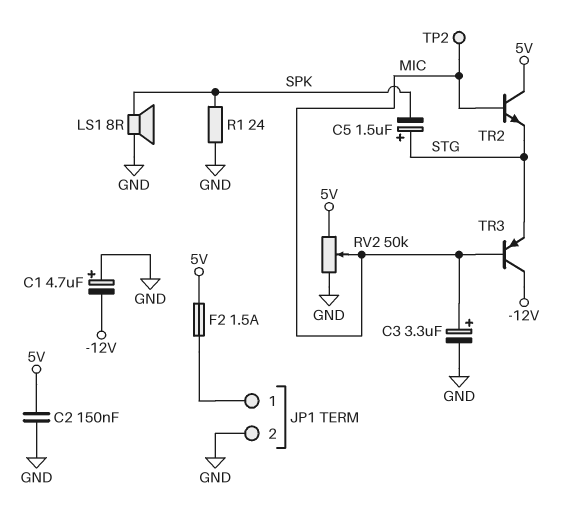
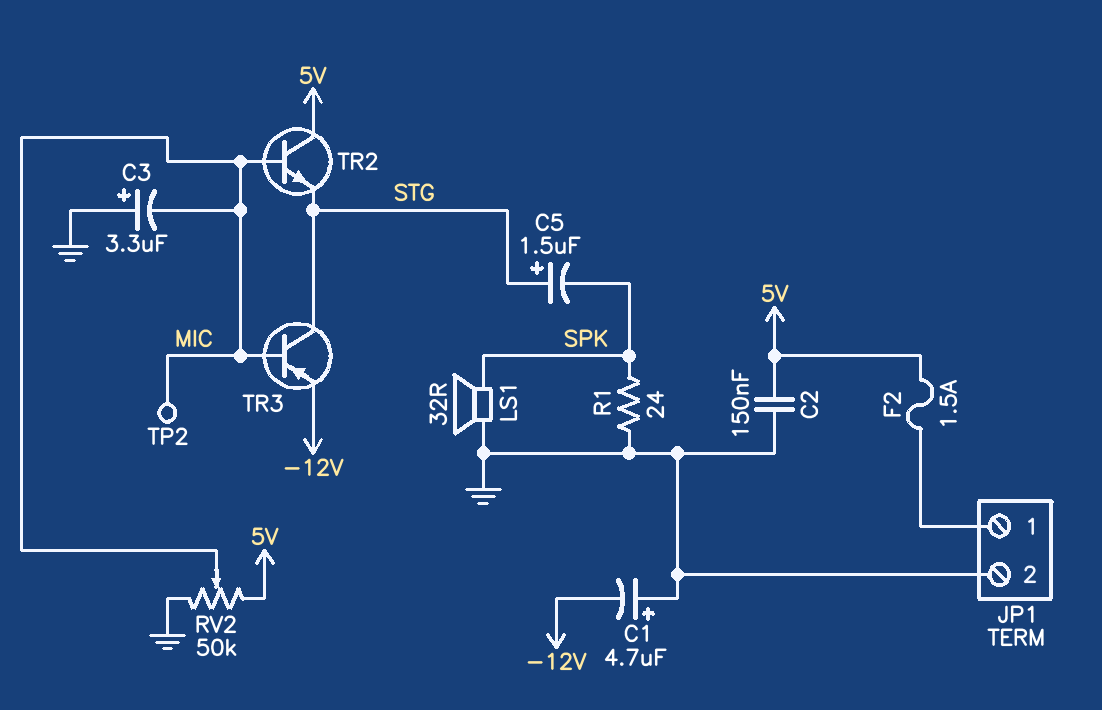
C3: 3.3uF (plus MIC, minus GND) -> 3.3uF (plus GND, minus MIC)
LS1: speaker 8R (GND, SPK) -> speaker 32R (GND, SPK)
TR3: PNP (B MIC, C -12V, E STG) -> PNP (B MIC, C STG, E -12V)

